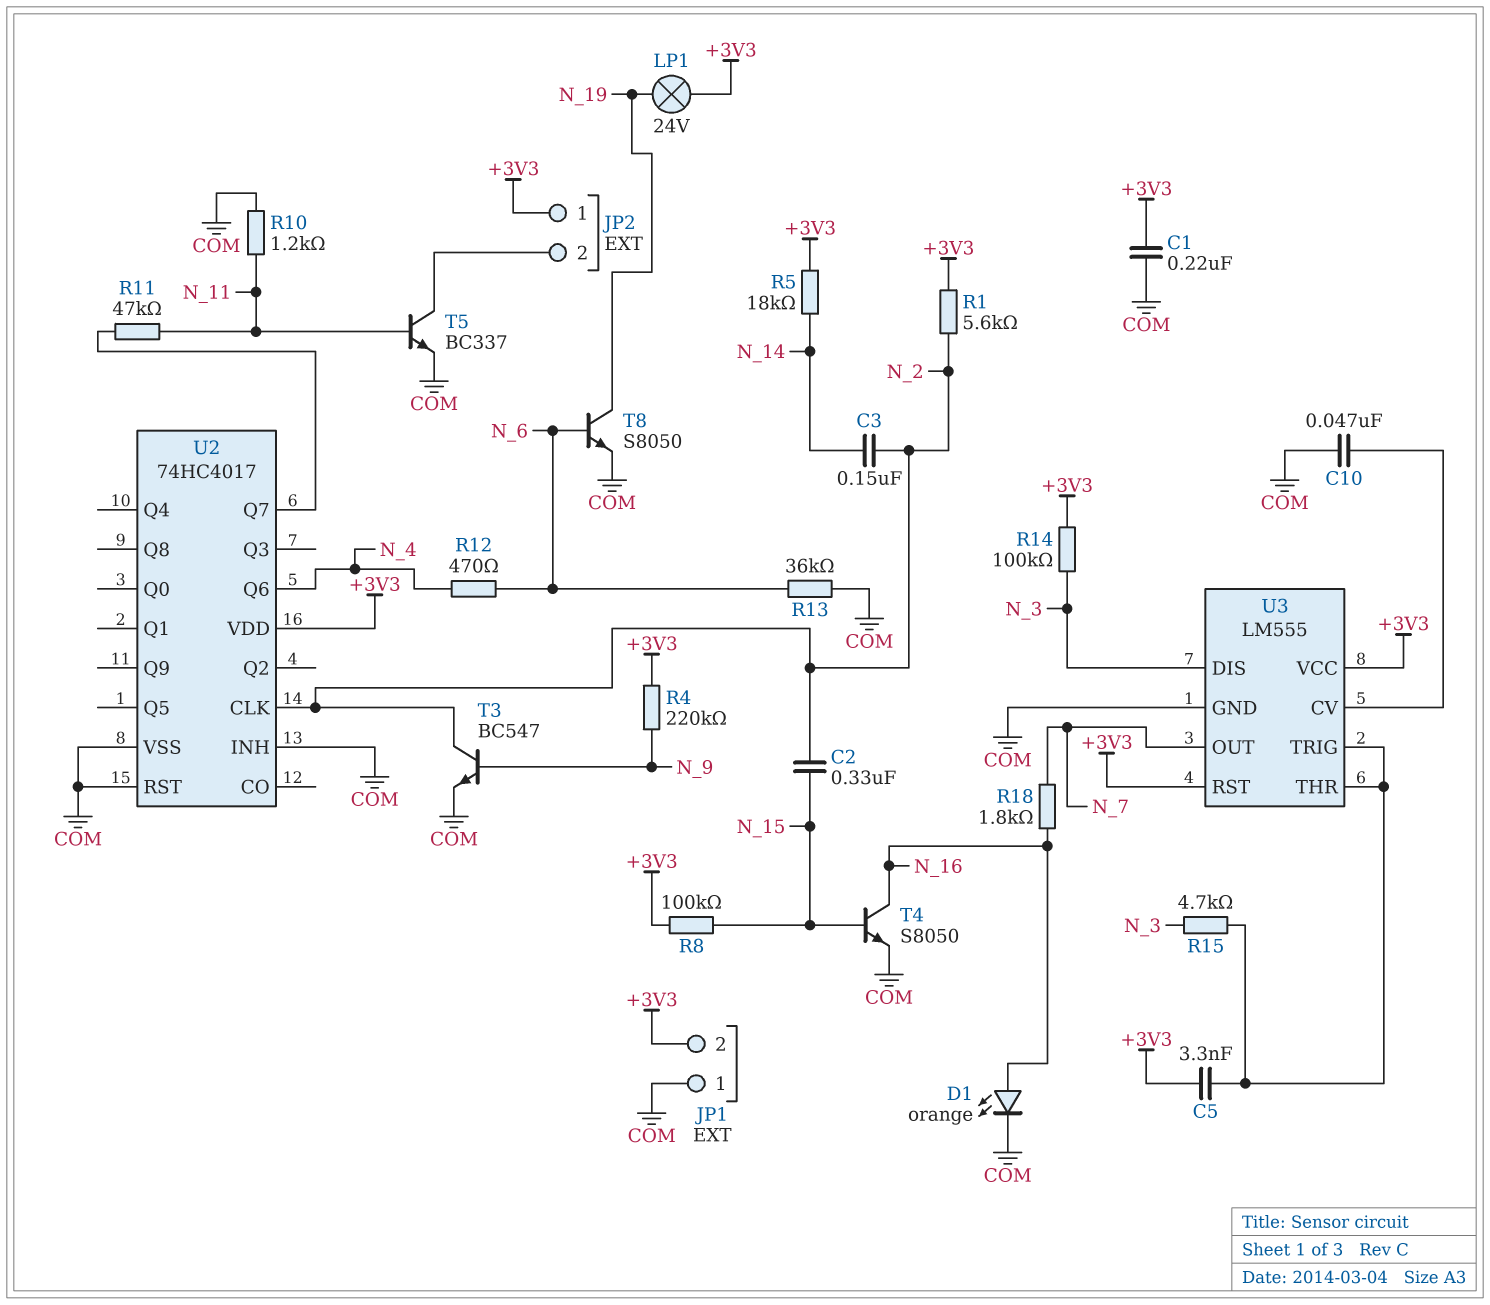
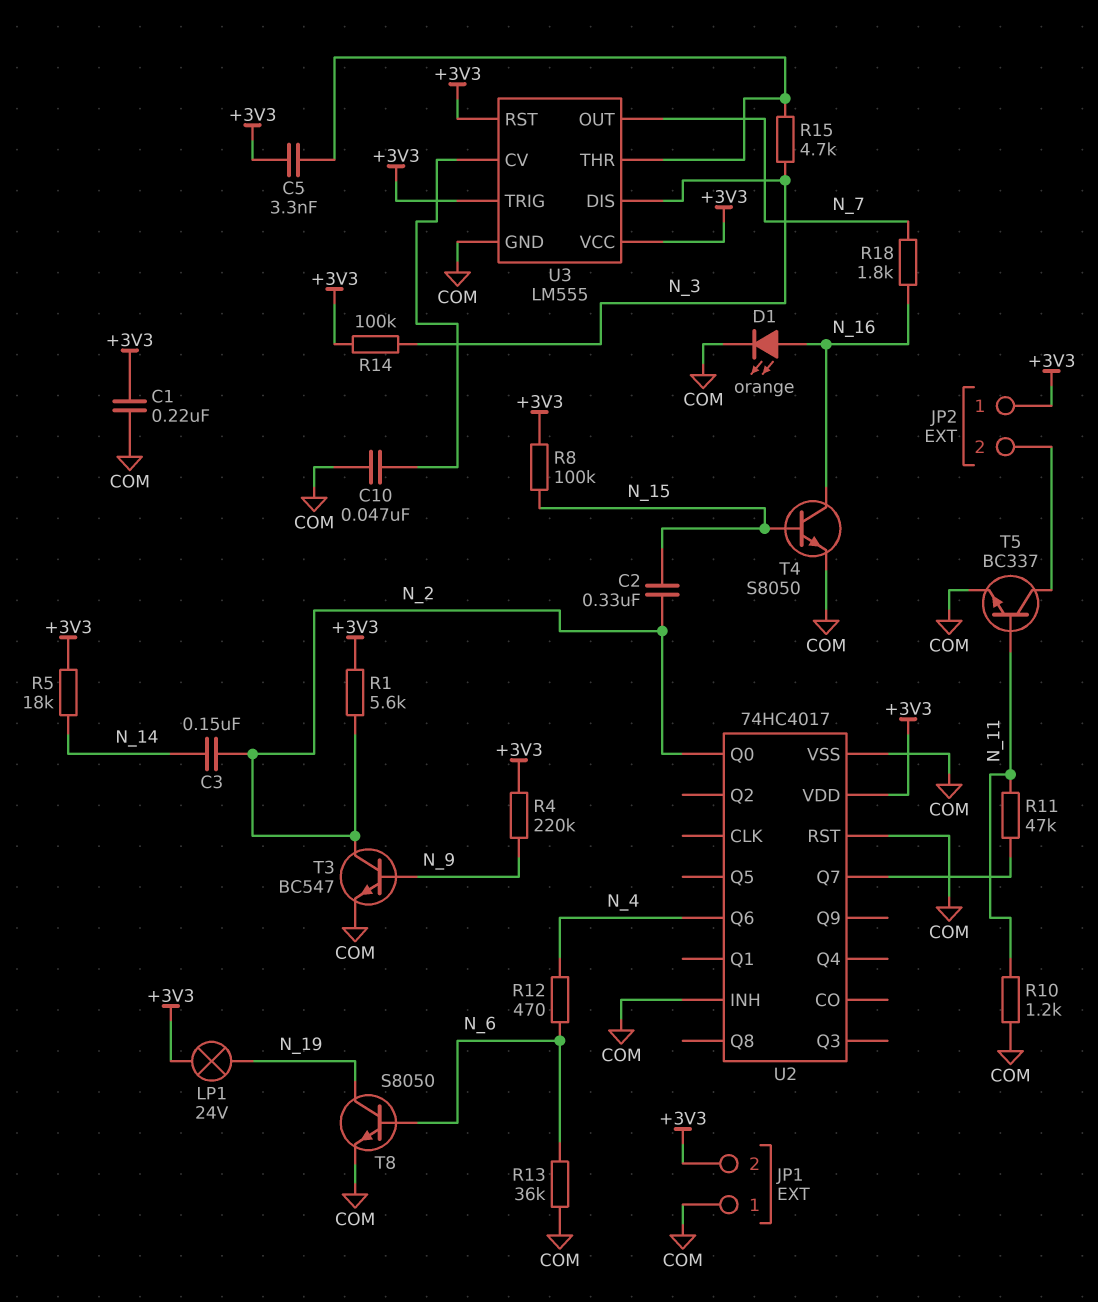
U2 pin CLK: N_2 -> none
U2 pin Q0: none -> N_2
U3 pin TRIG: U3/THR -> +3V3

